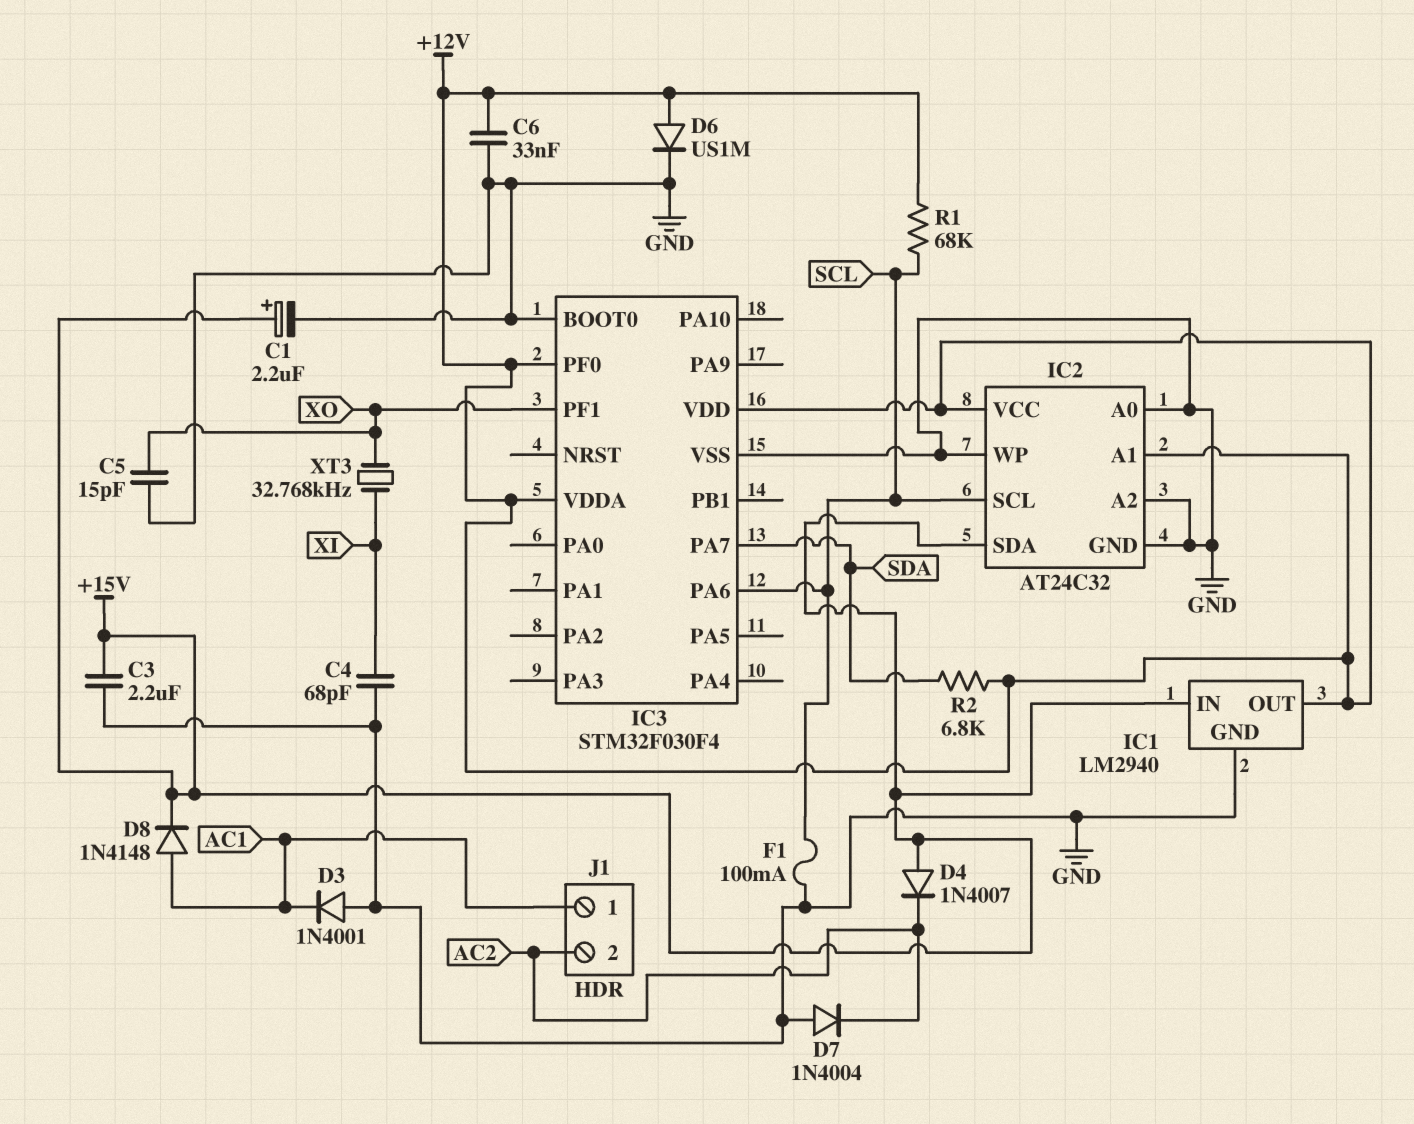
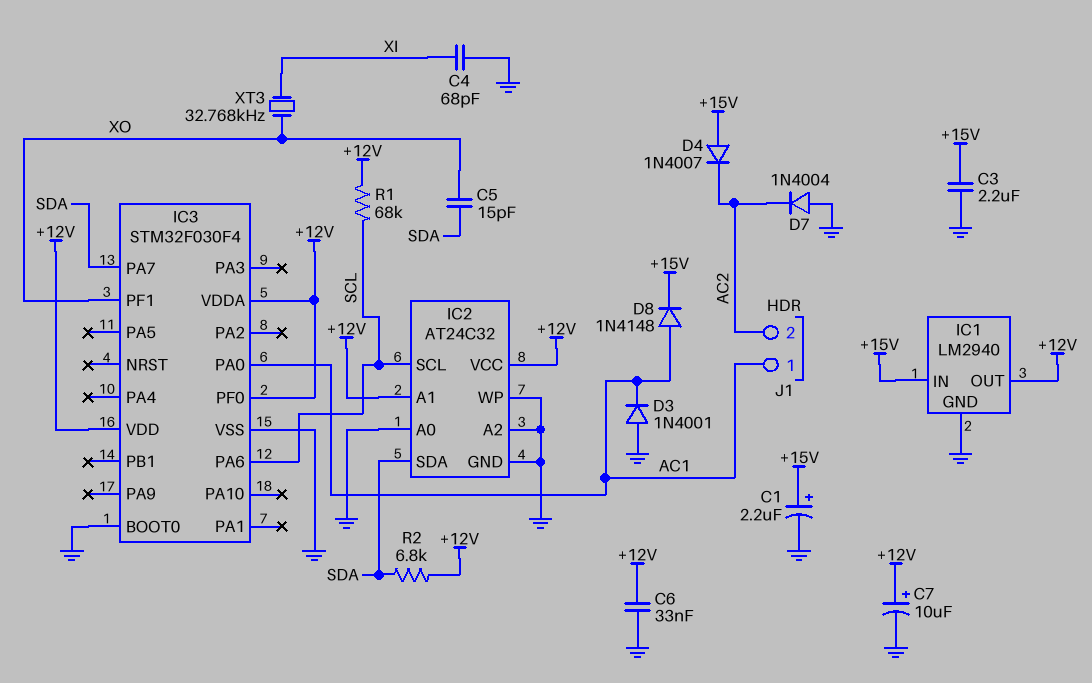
C5: 15pF (GND, XO) -> 15pF (SDA, XO)
C7: none -> 10uF (plus +12V, minus GND)
D6: diode US1M (A +12V, K GND) -> none
F1: 100mA (GND, SCL) -> none
IC2 pin SDA: +15V -> SDA
IC3 pin PA0: none -> AC1

